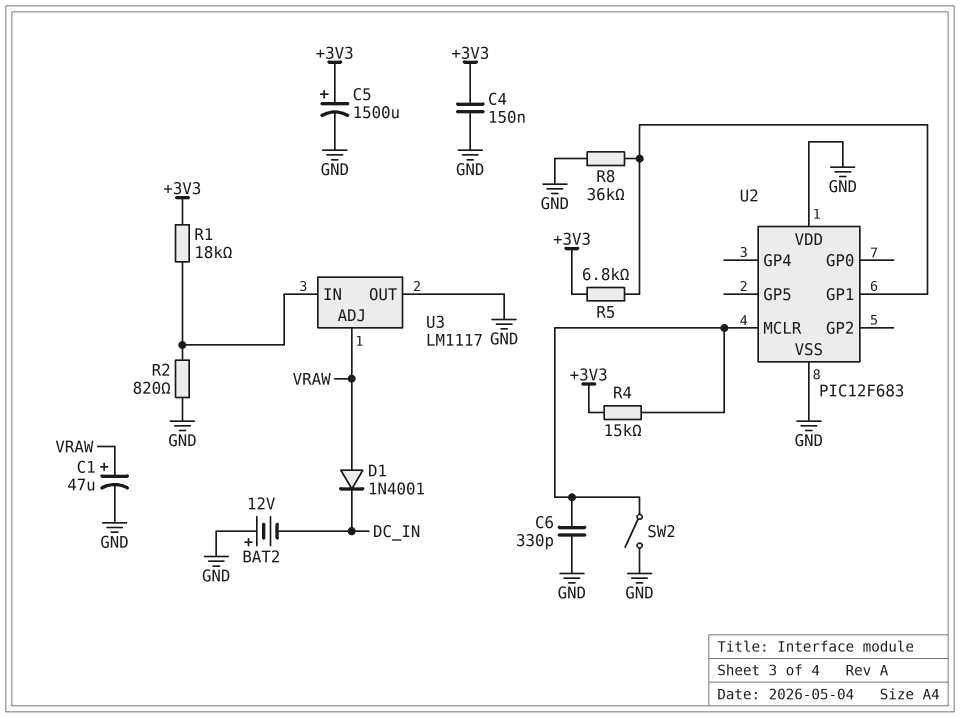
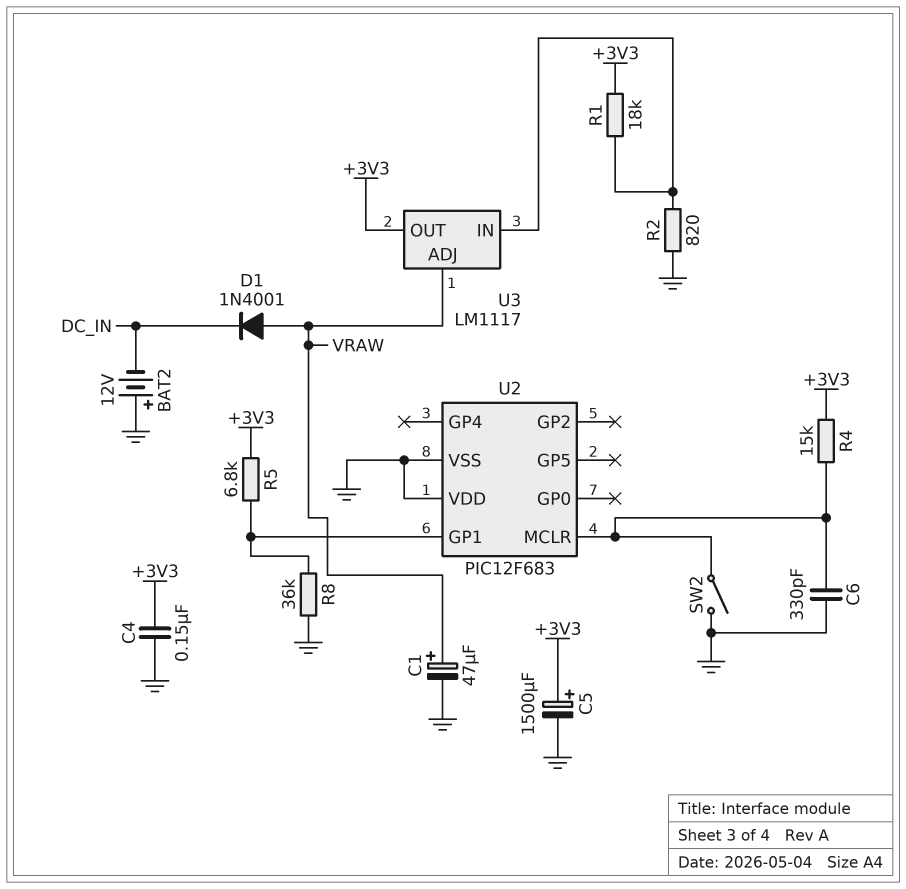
U3 pin OUT: GND -> +3V3

